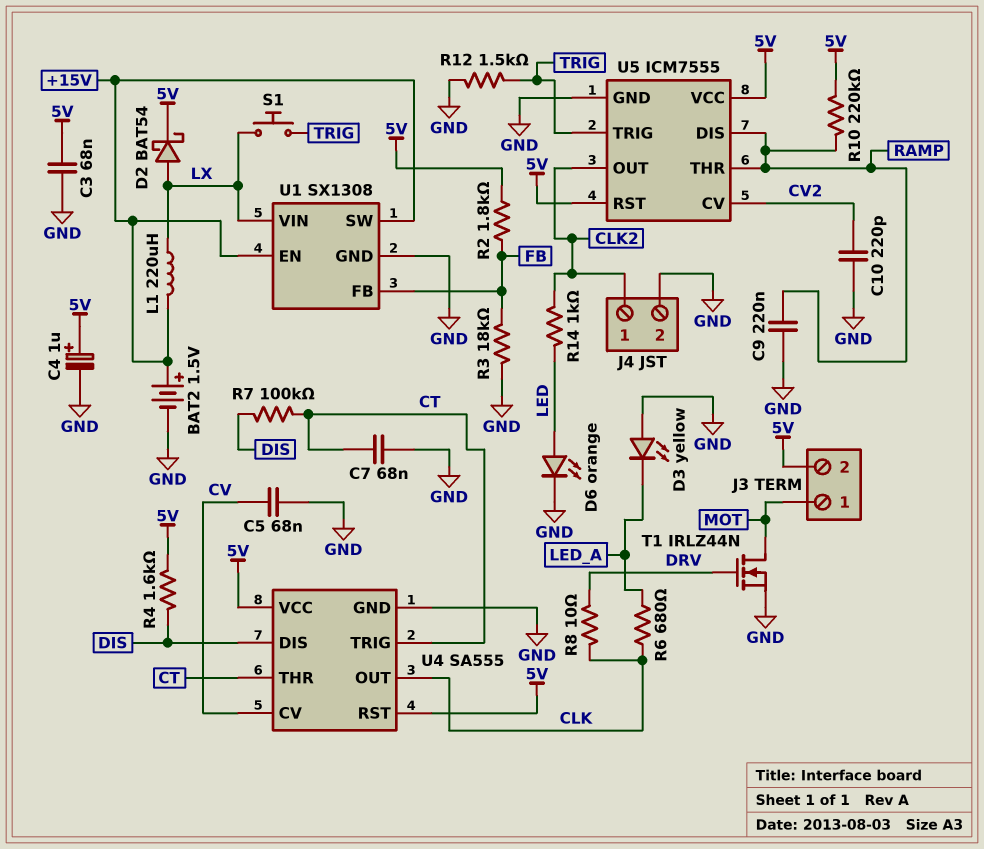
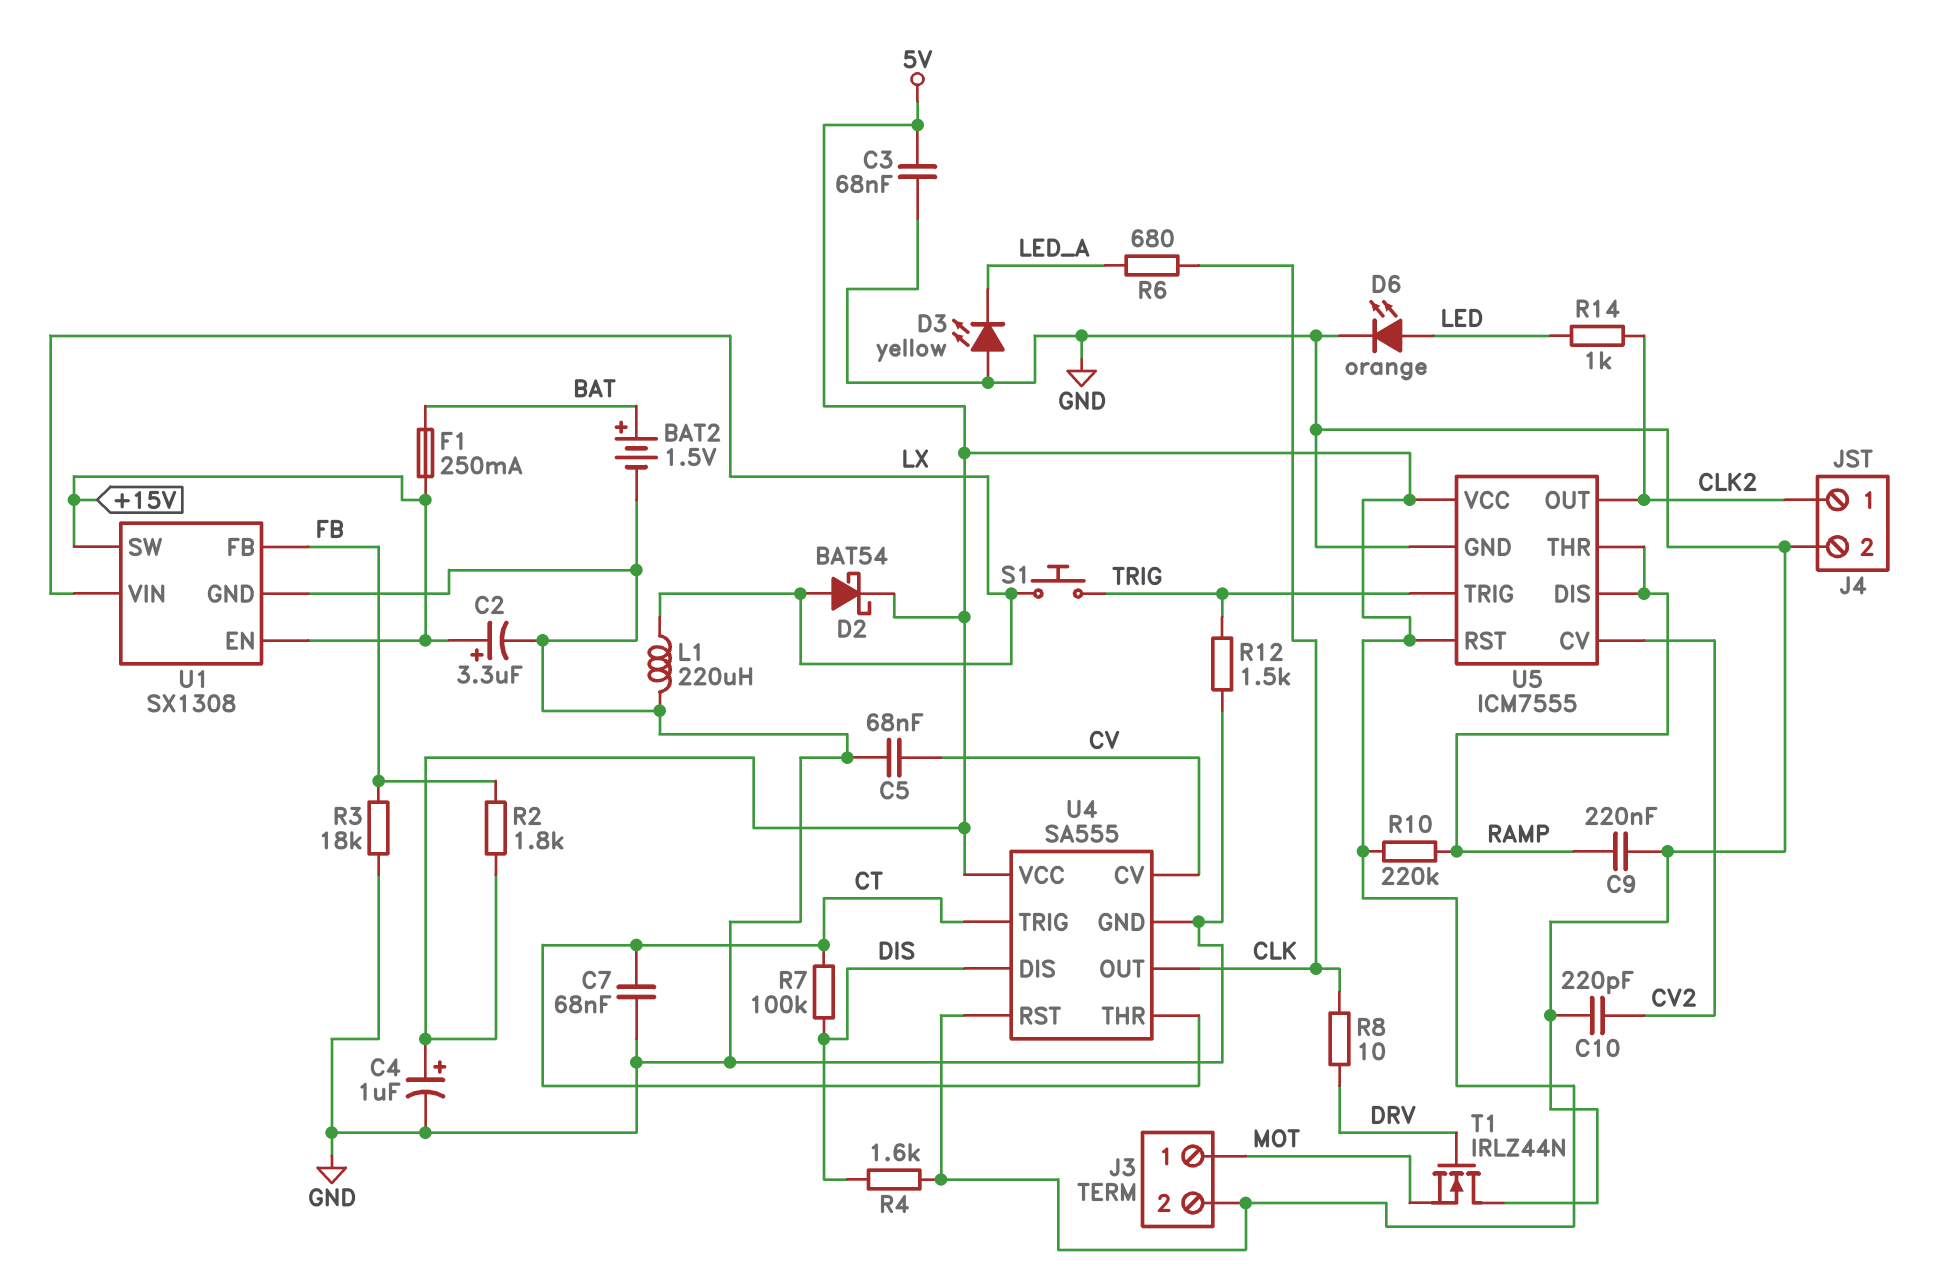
BAT2: 1.5V (plus +15V, minus GND) -> 1.5V (plus BAT, minus GND)
C2: none -> 3.3uF (plus +15V, minus GND)
F1: none -> 250mA (+15V, BAT)
L1: 220uH (+15V, LX) -> 220uH (GND, LX)
T1: NMOS IRLZ44N (G DRV, D MOT, S GND) -> NMOS IRLZ44N (G DRV, D GND, S MOT)

